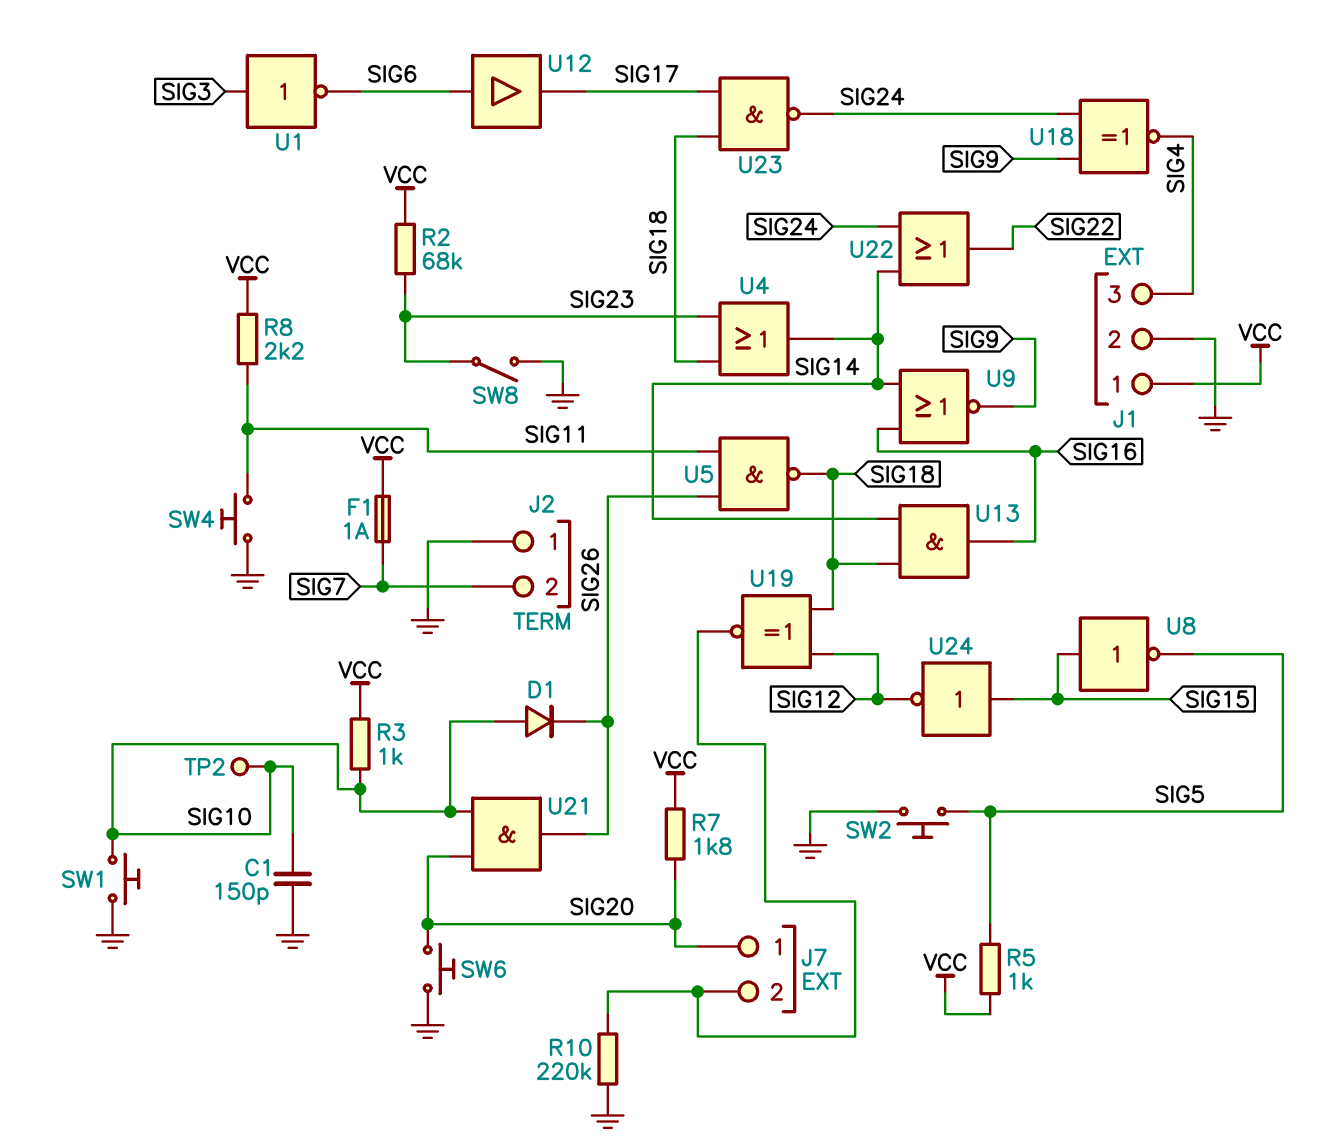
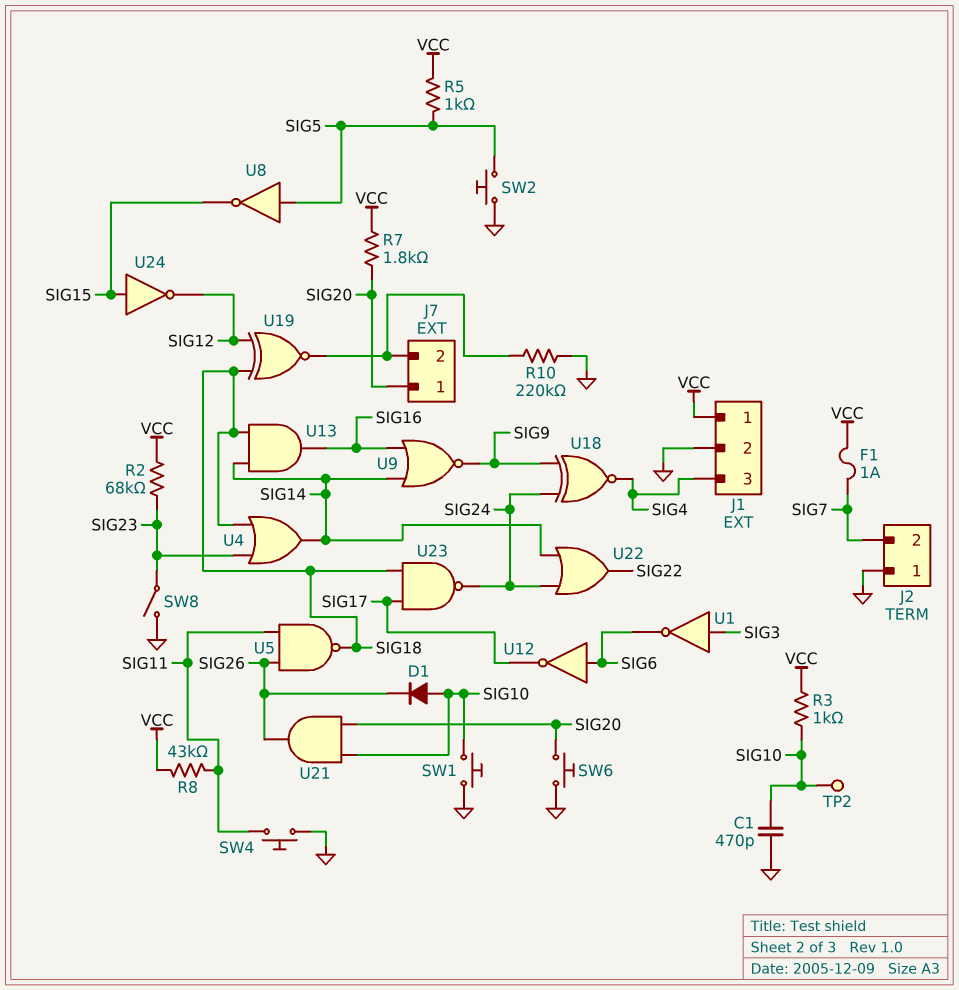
C1: 150pF (GND, SIG10) -> 470pF (GND, SIG10)
R8: 2.2k (SIG11, VCC) -> 43k (SIG11, VCC)
U8: NOT (in SIG15, out SIG5) -> NOT (in SIG5, out SIG15)
U12: buffer (in SIG6, out SIG17) -> NOT (in SIG6, out SIG17)

